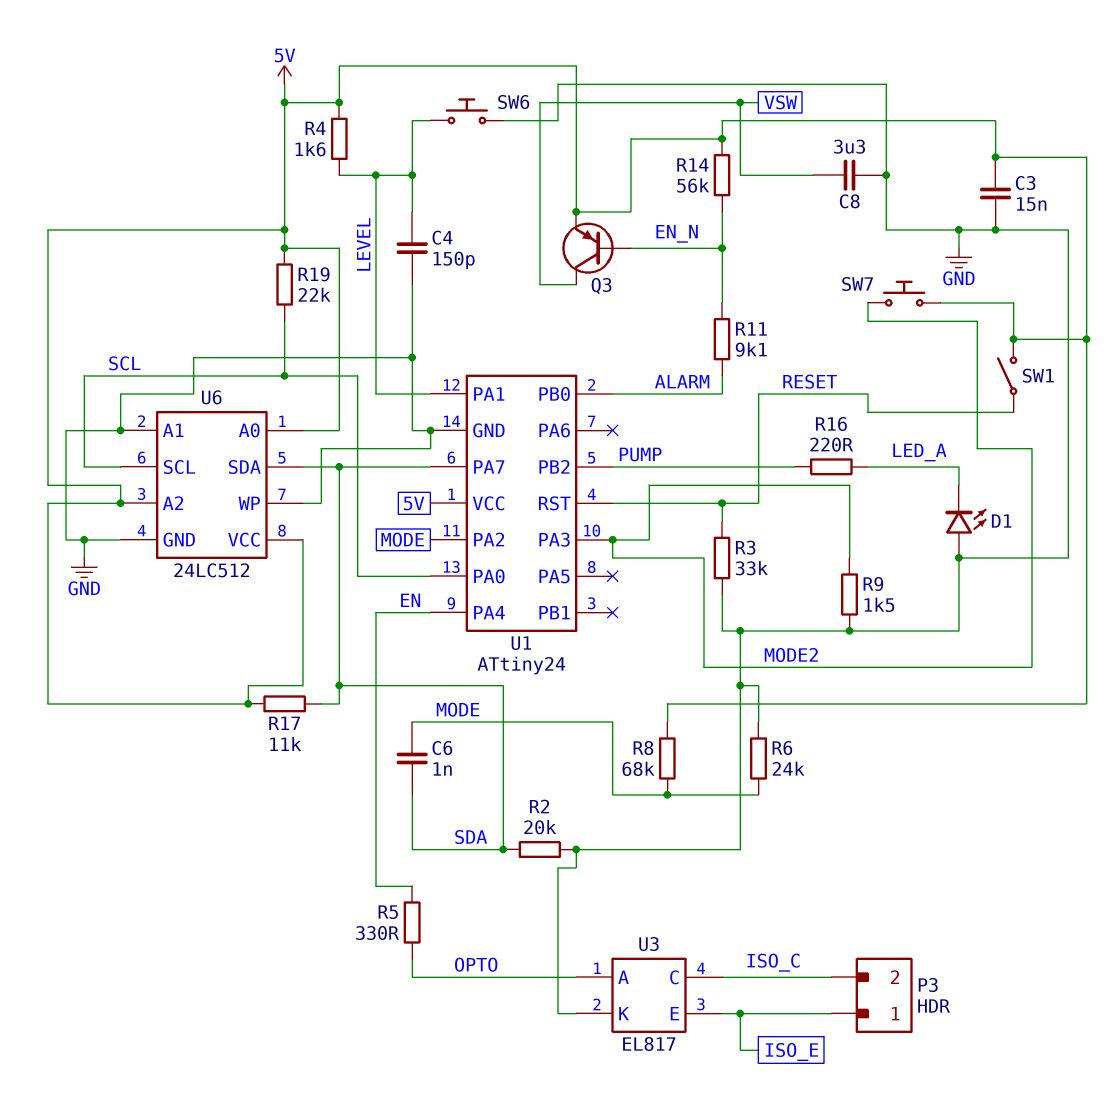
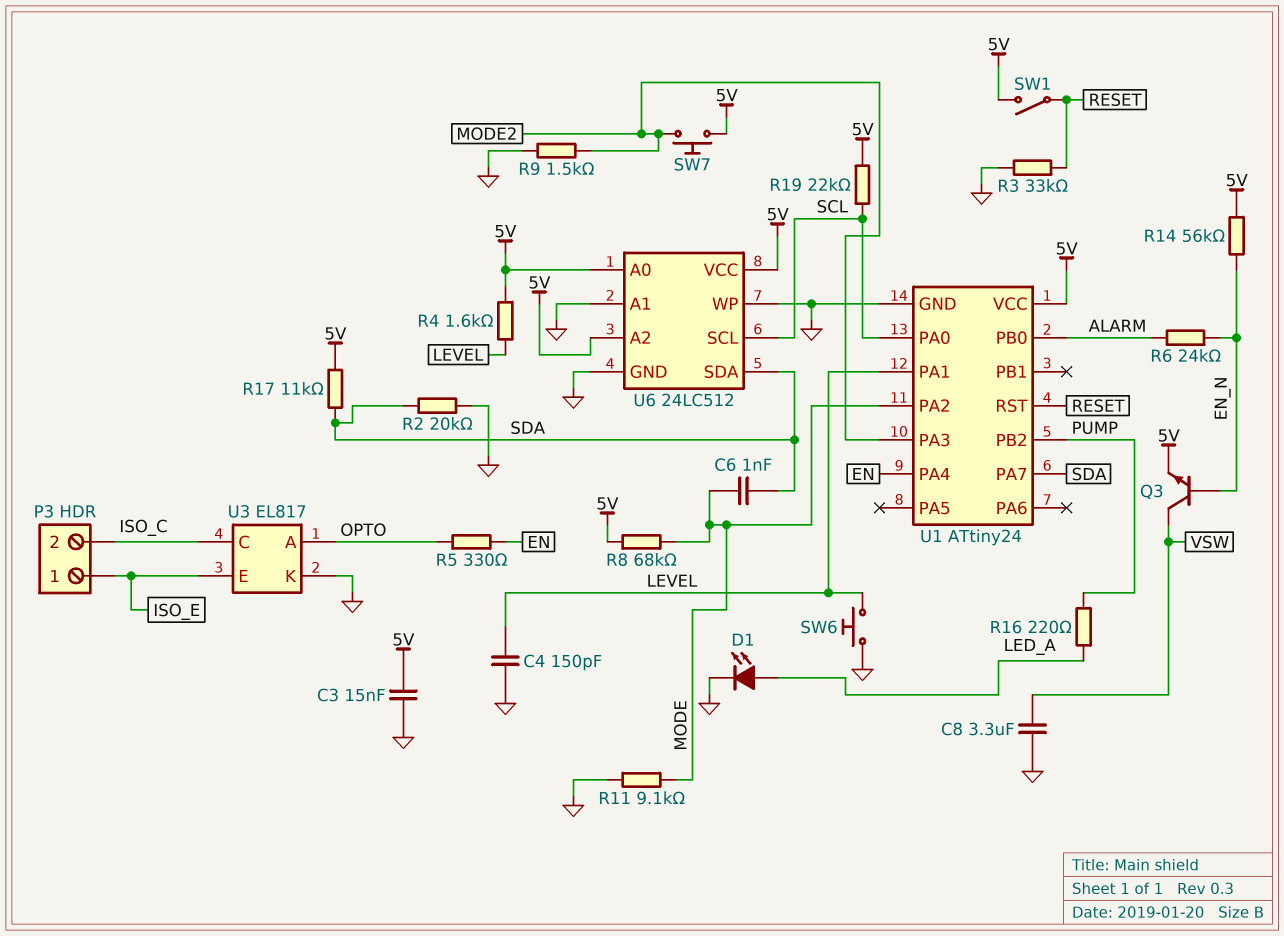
D1: LED (A GND, K LED_A) -> LED (A LED_A, K GND)
Q3: PNP (B EN_N, C VSW, E 5V) -> NPN (B EN_N, C VSW, E 5V)
R6: 24k (GND, MODE) -> 24k (ALARM, EN_N)
R11: 9.1k (ALARM, EN_N) -> 9.1k (GND, MODE)

